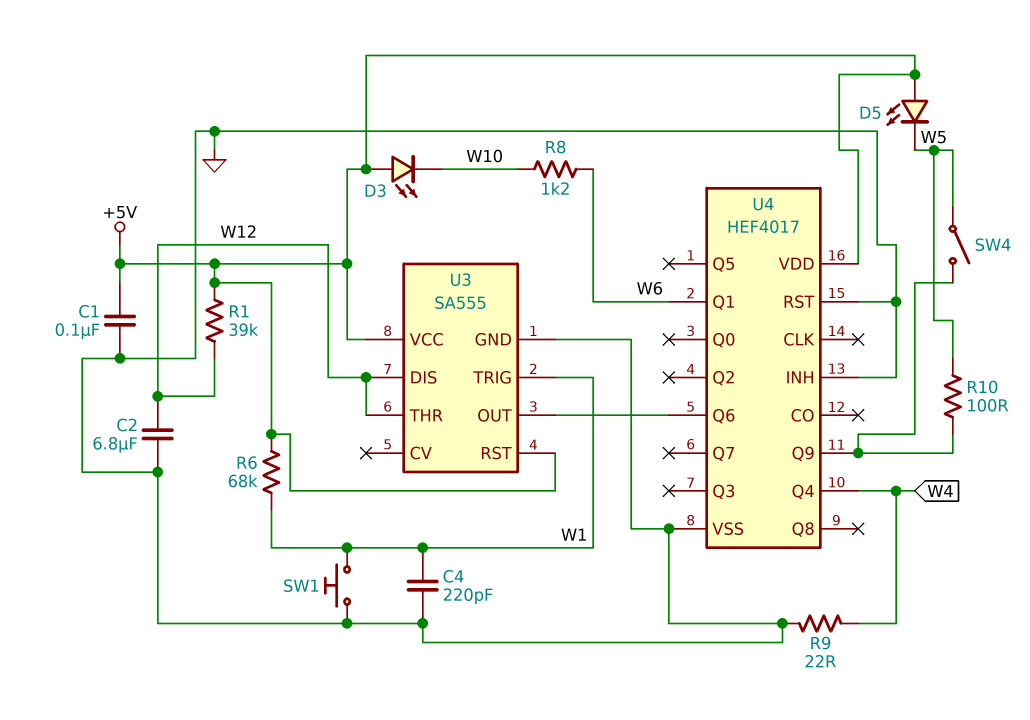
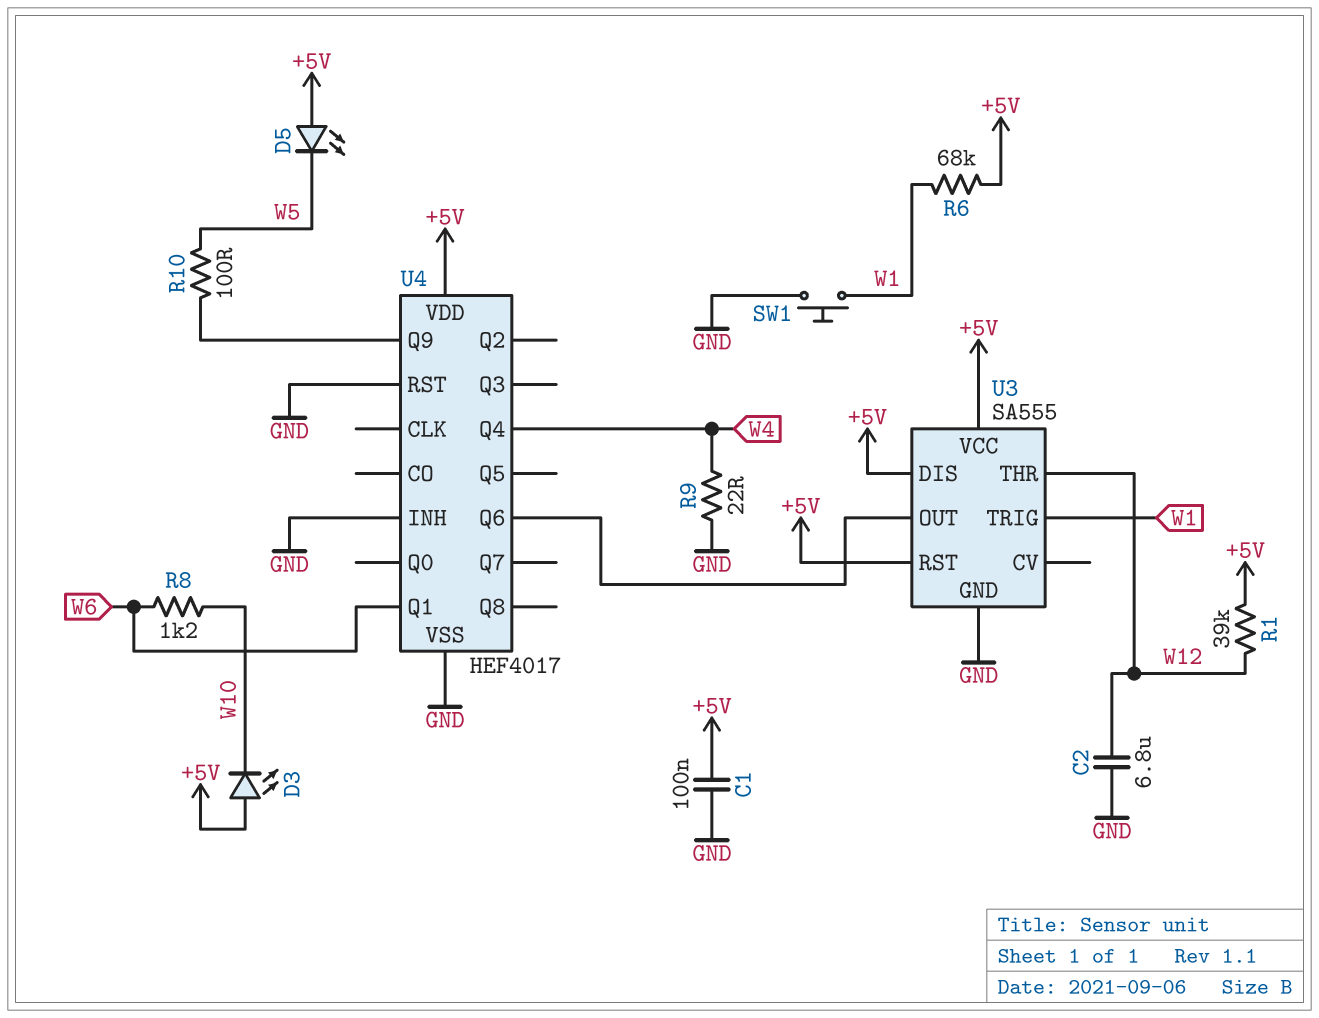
C4: 220pF (GND, W1) -> none
SW4: switch (U4/Q9, W5) -> none
U3 pin DIS: W12 -> +5V

